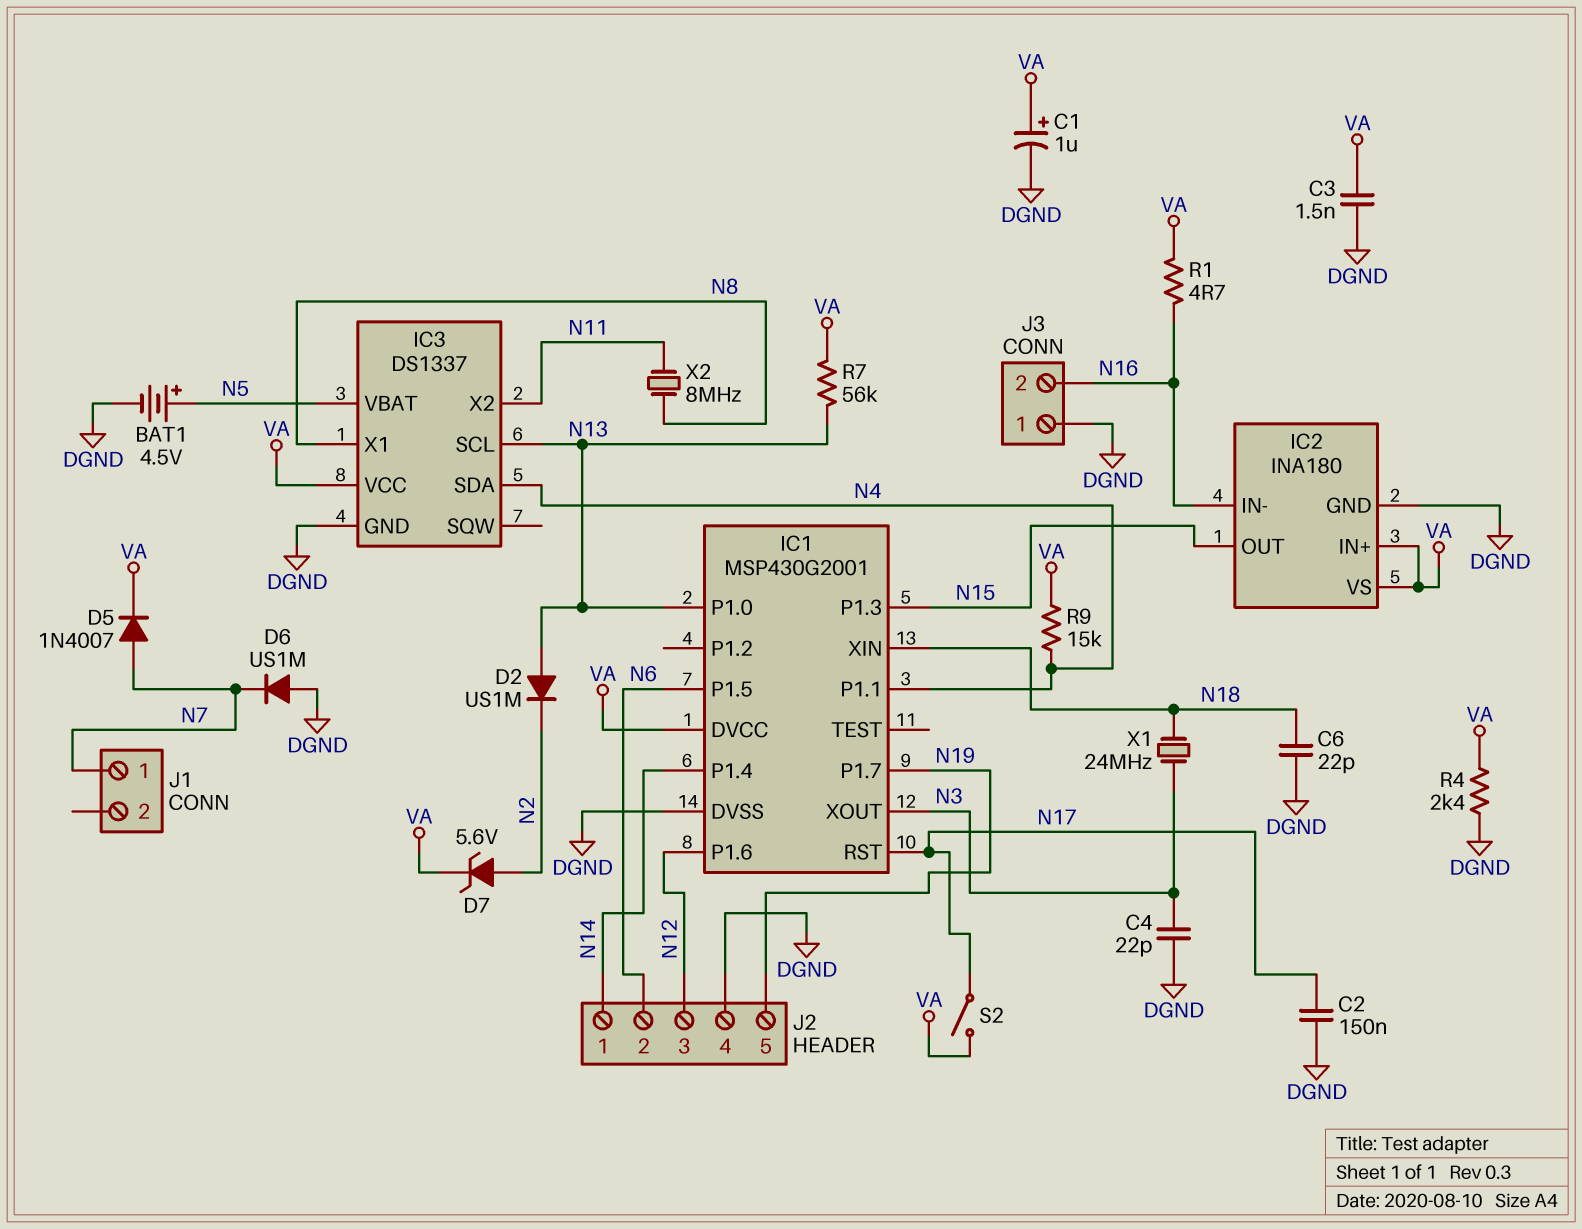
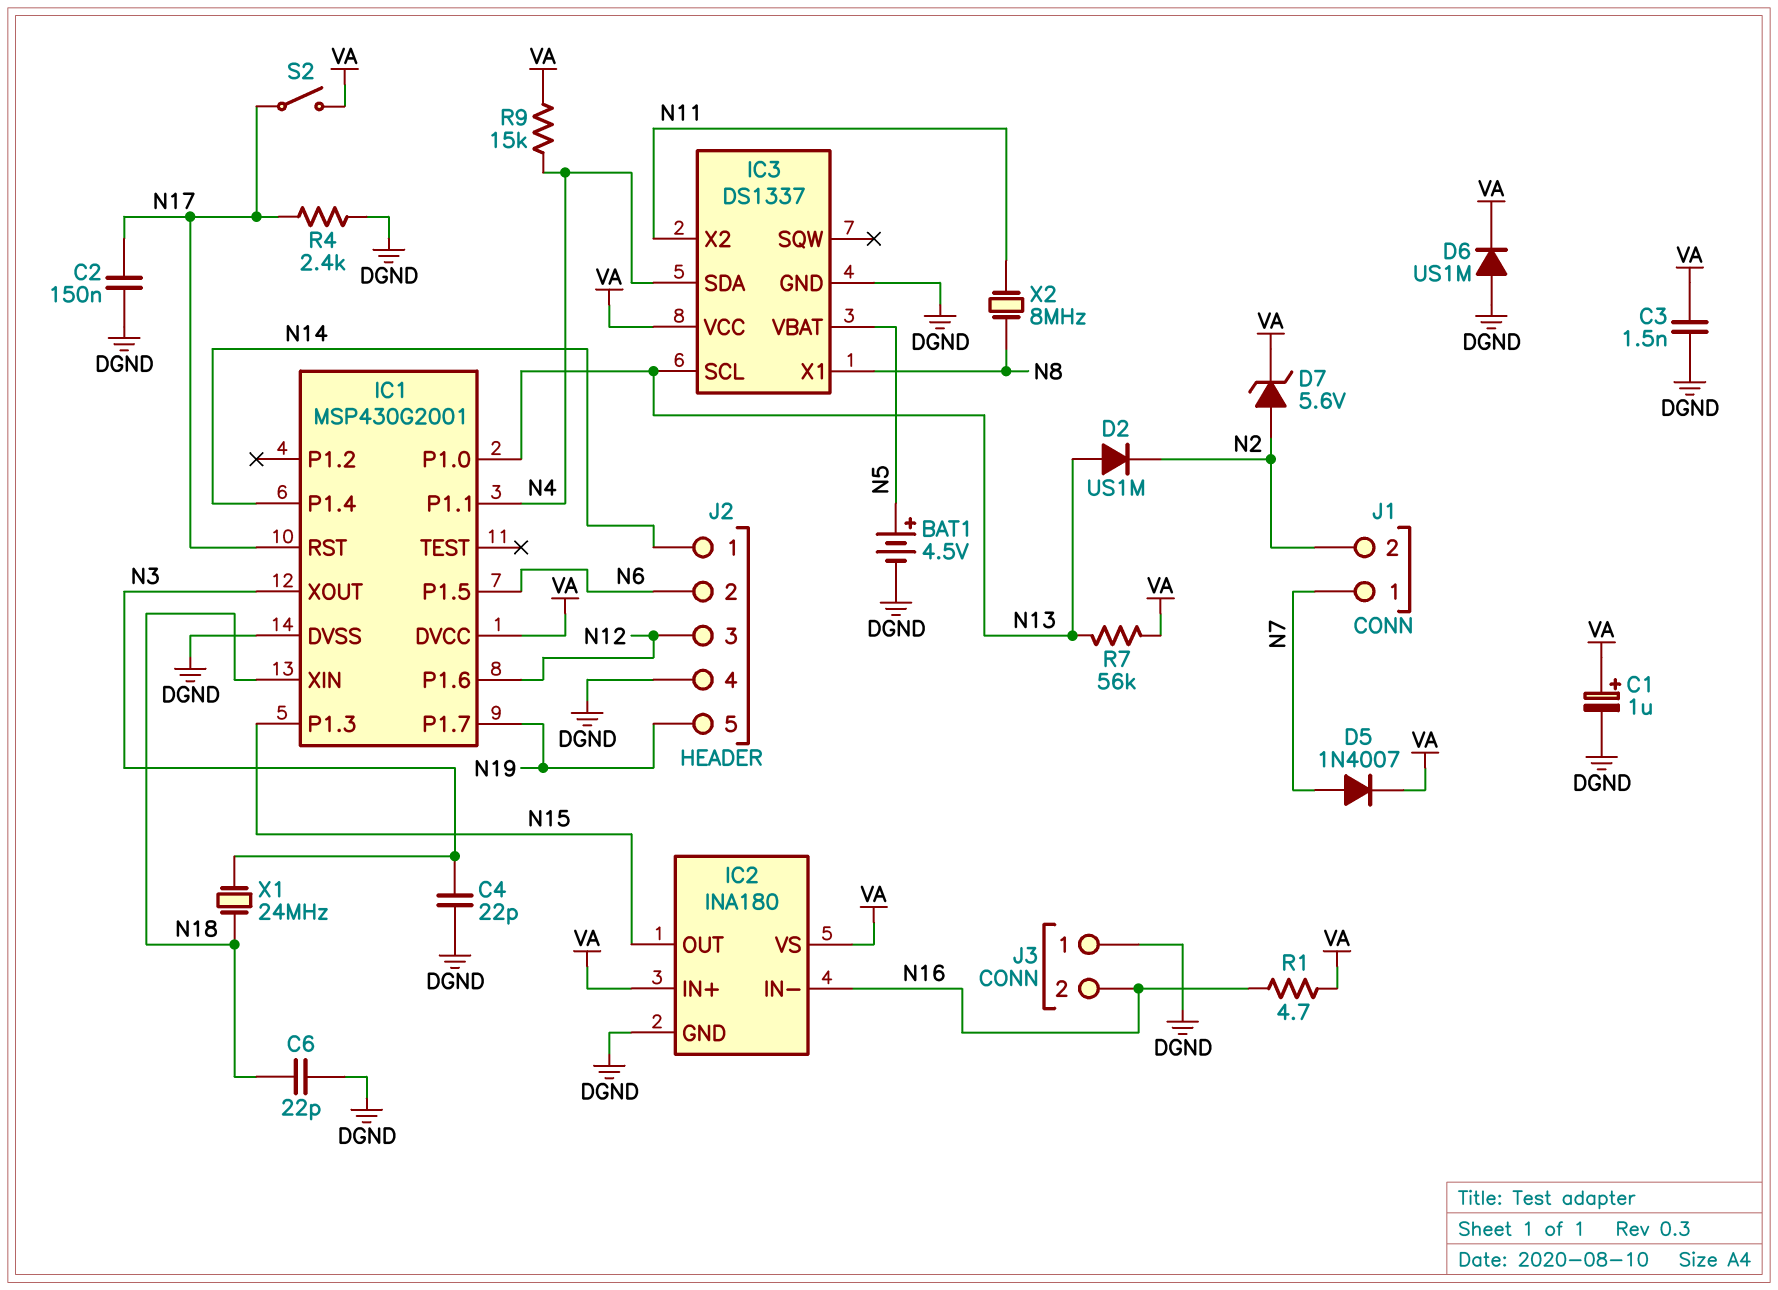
D6: diode US1M (A DGND, K N7) -> diode US1M (A DGND, K VA)
J1 pin 2: none -> N2
R4: 2.4k (DGND, VA) -> 2.4k (DGND, N17)

